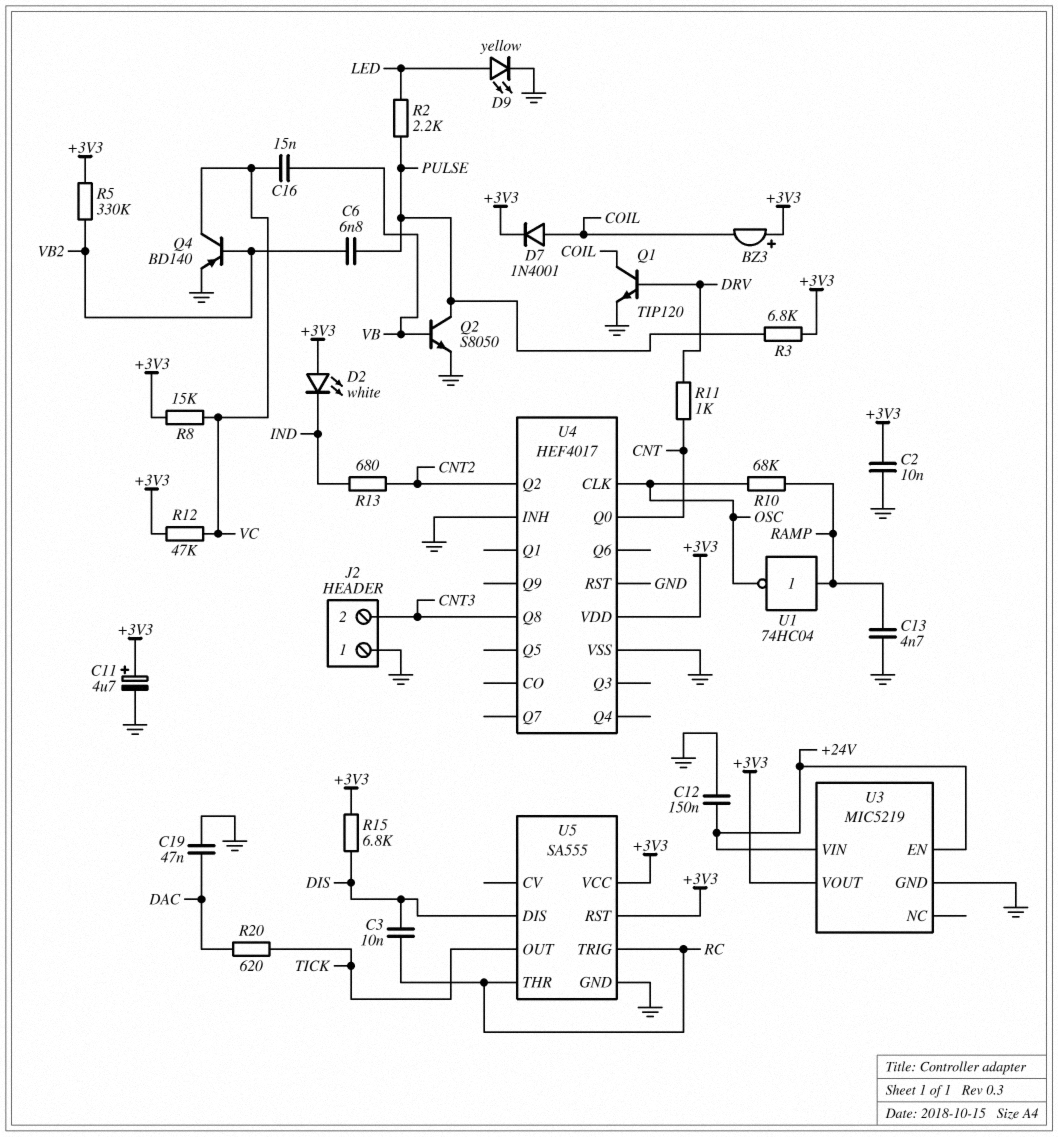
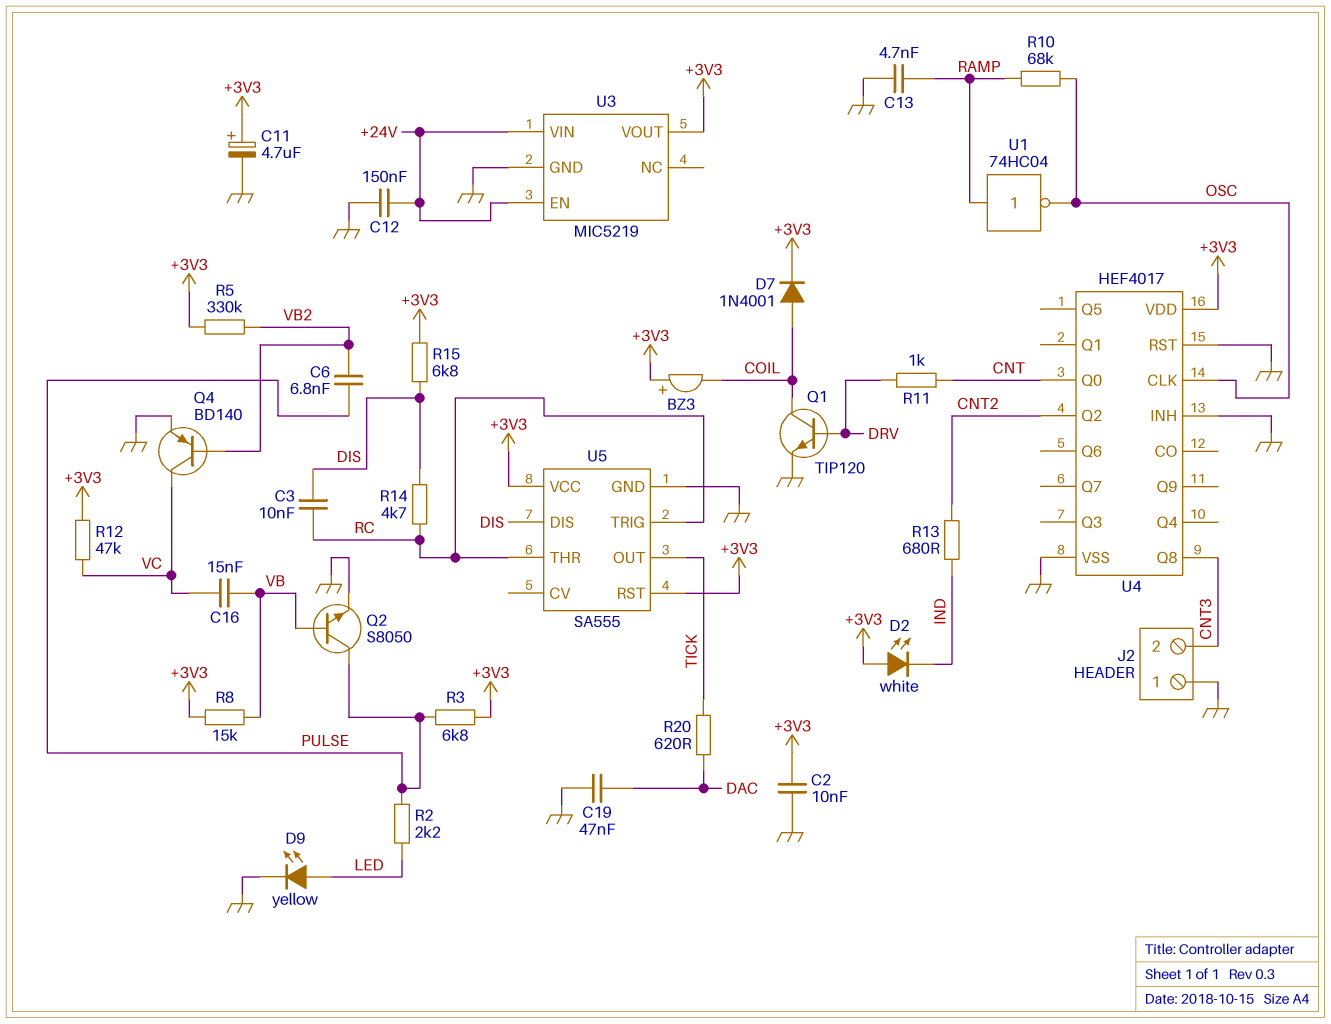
R8: 15k (+3V3, VC) -> 15k (+3V3, VB)
R14: none -> 4.7k (DIS, RC)

